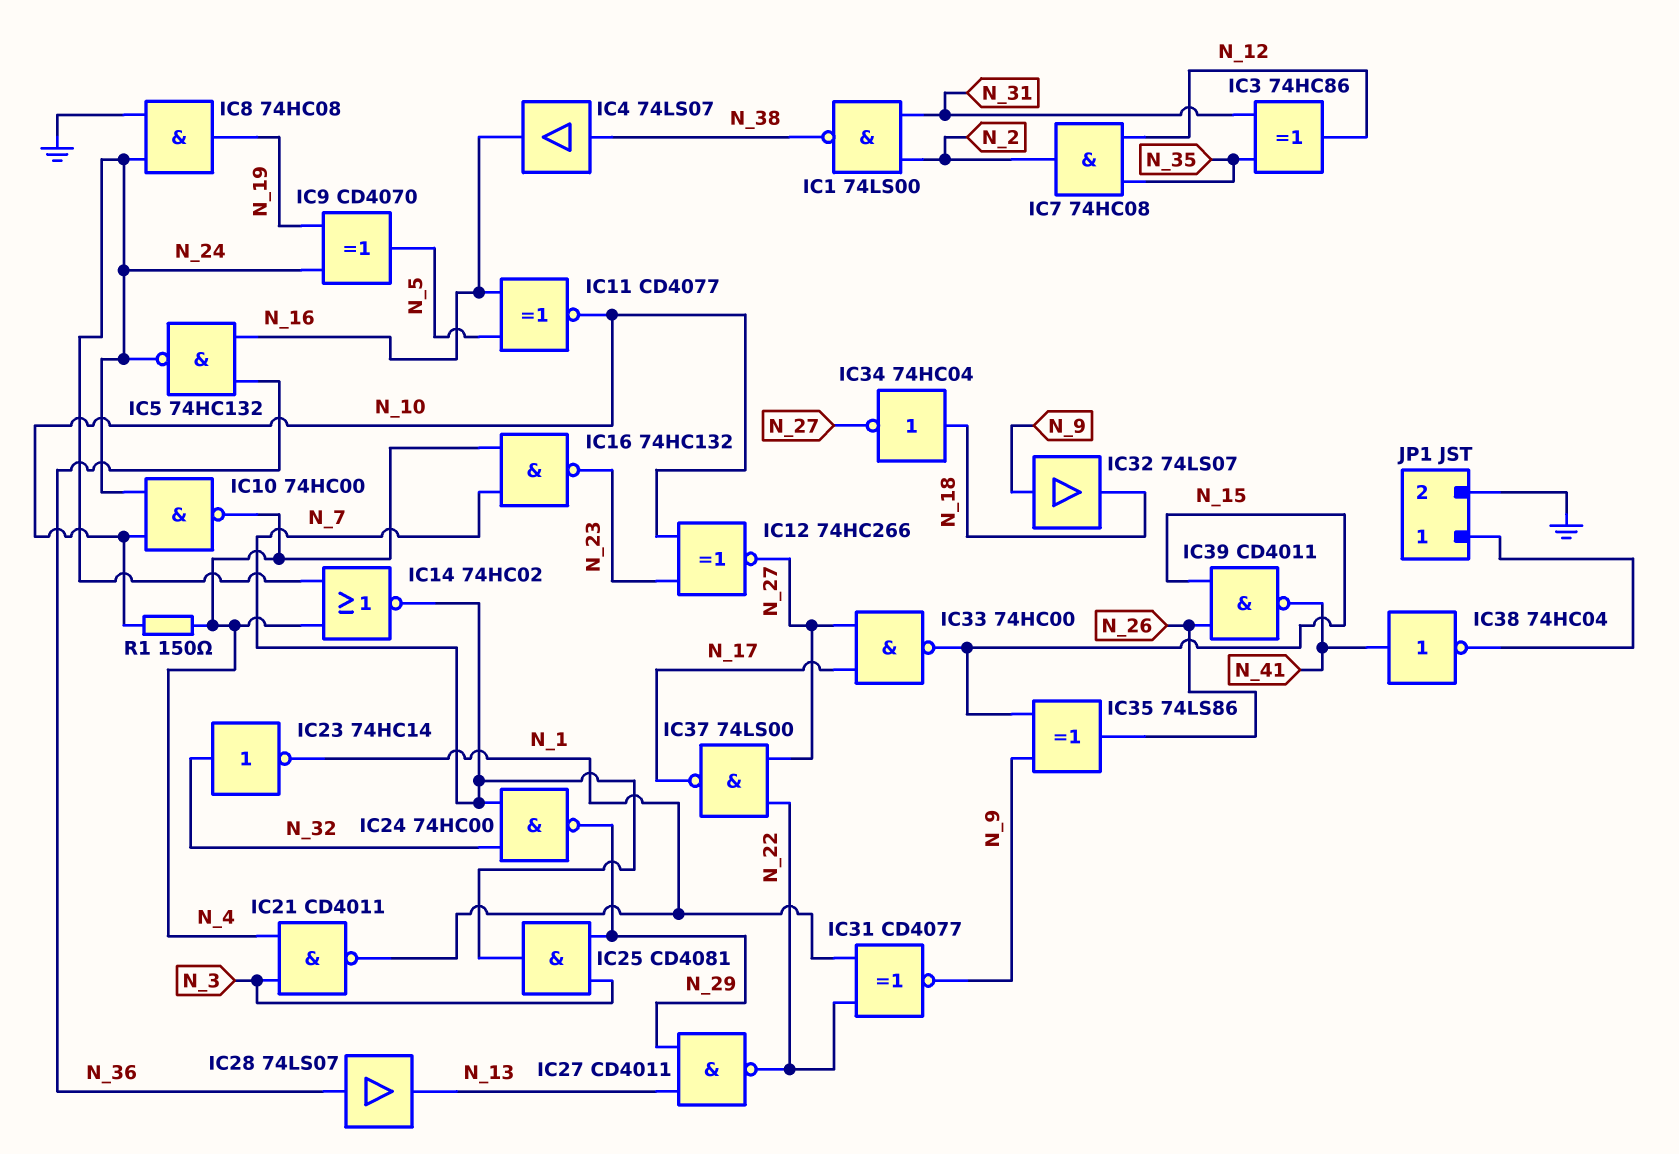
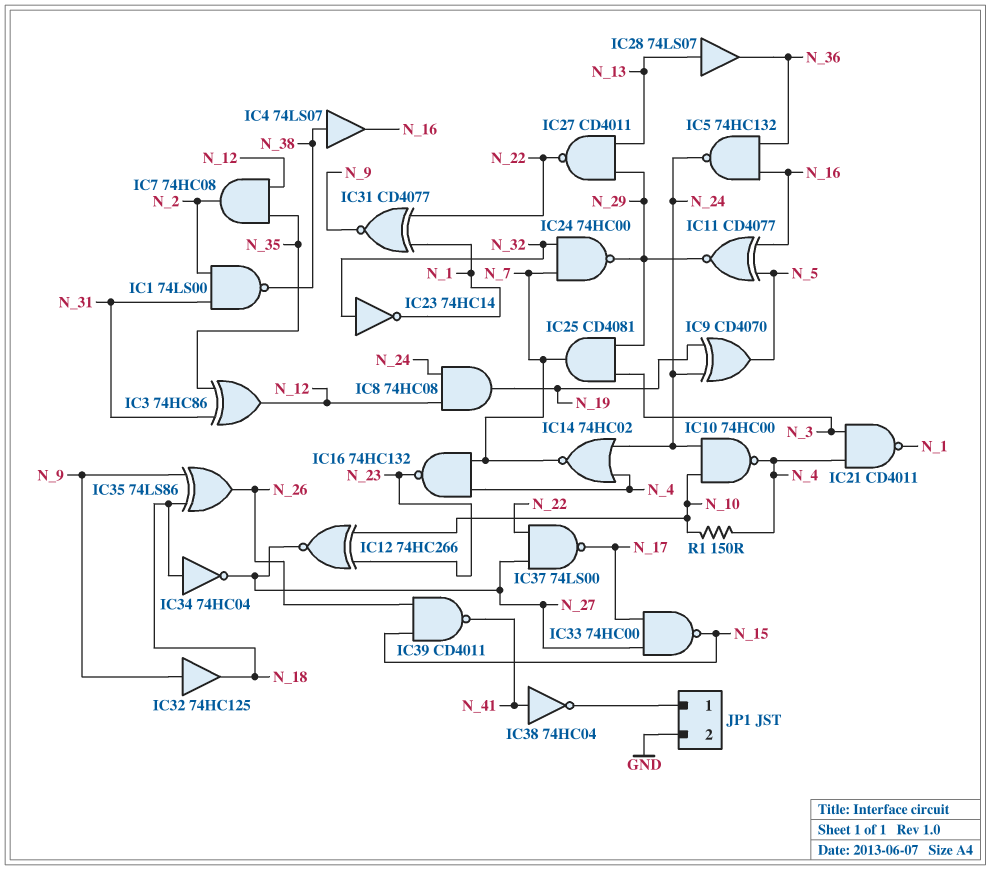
IC8: AND 74HC08 (in GND, in N_24, out N_19) -> AND 74HC08 (in N_12, in N_24, out N_19)
IC11: XNOR CD4077 (in N_5, in N_16, out N_10) -> XNOR CD4077 (in N_5, in N_16, out N_29)
IC28: buffer 74LS07 (in N_36, out N_13) -> buffer 74LS07 (in N_13, out N_36)
IC32: buffer 74LS07 (in N_9, out N_18) -> buffer 74HC125 (in N_9, out N_18)
IC35: XOR 74LS86 (in N_9, in N_15, out N_26) -> XOR 74LS86 (in N_9, in N_18, out N_26)

